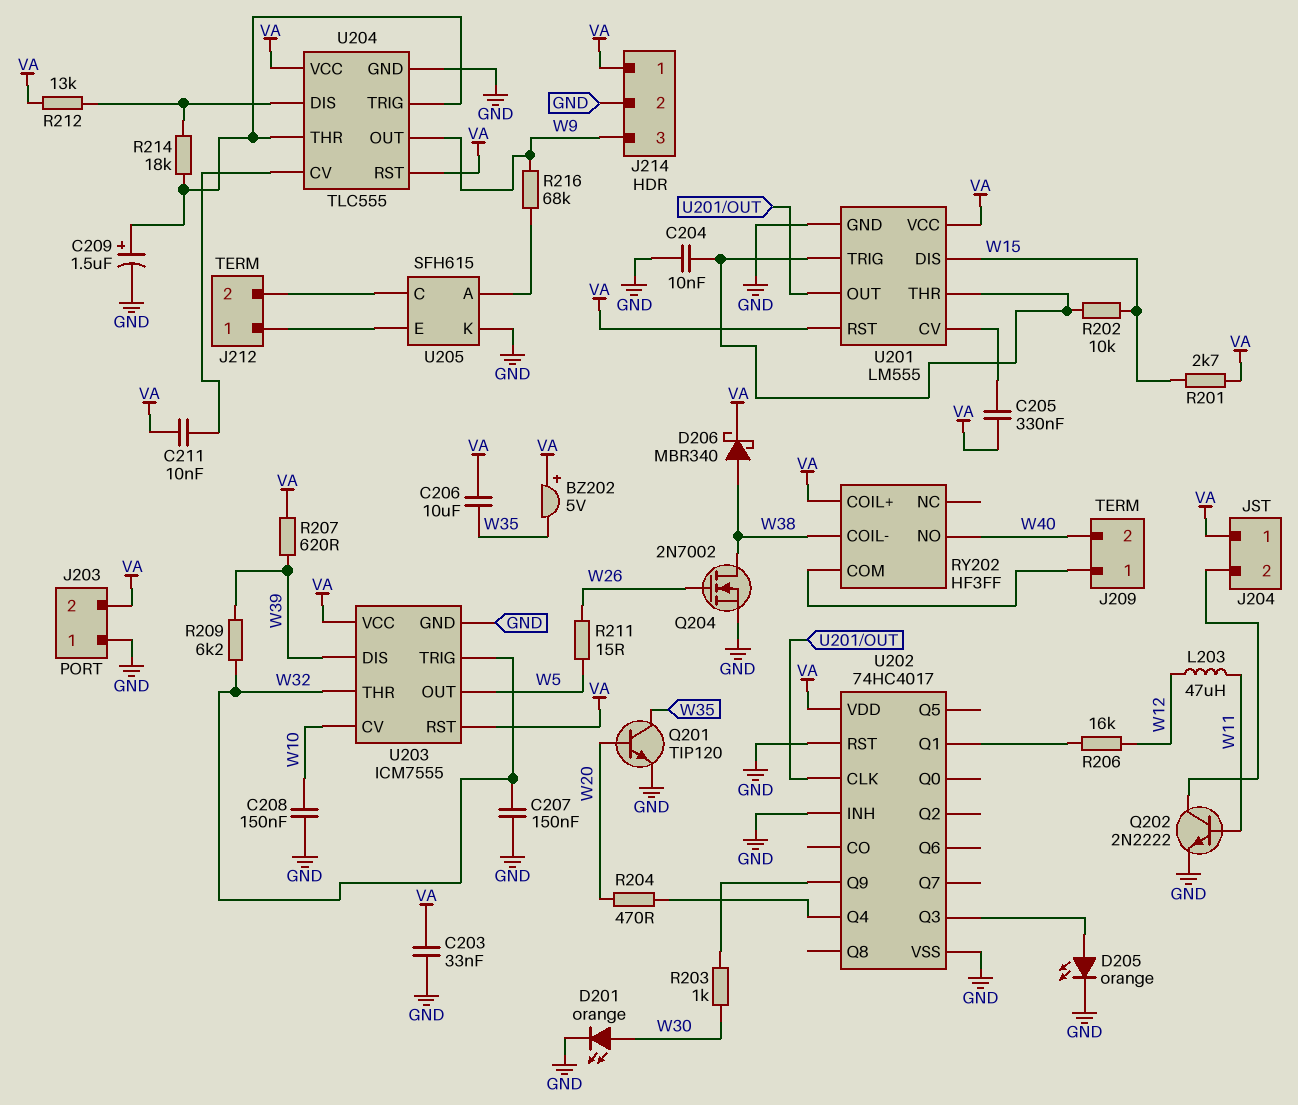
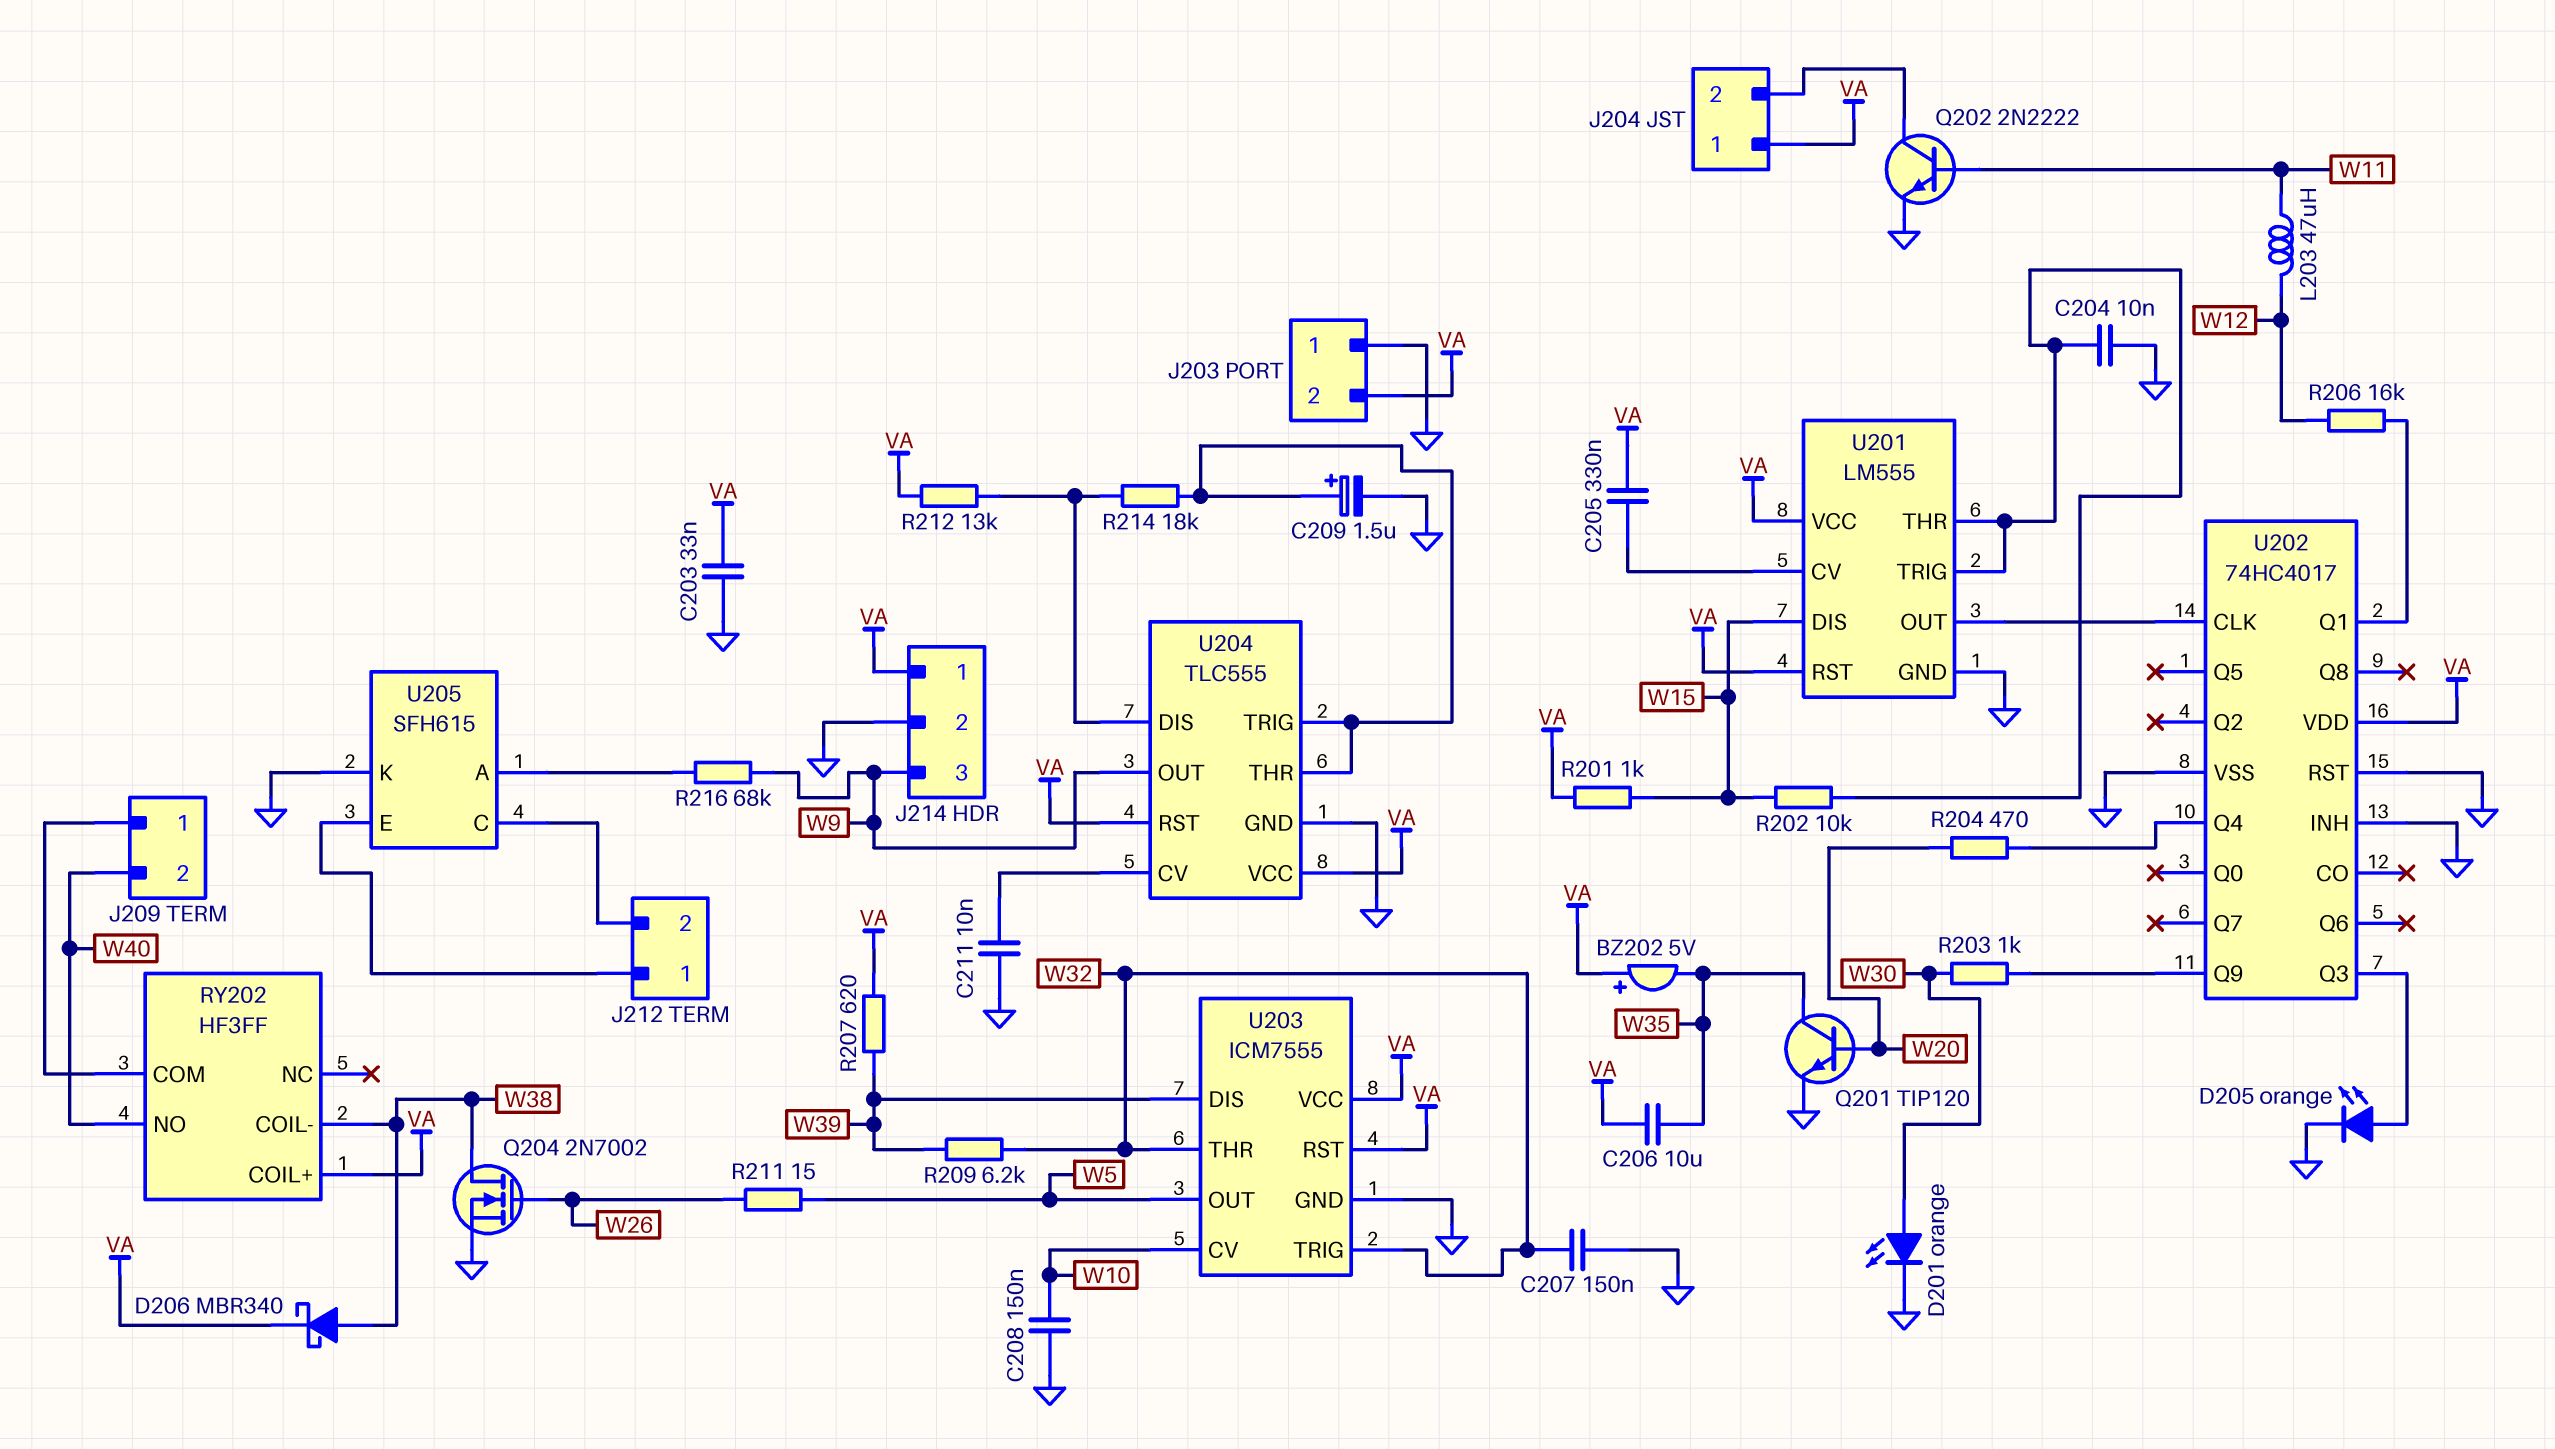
C211: 10nF (U204/CV, VA) -> 10nF (GND, U204/CV)
R201: 2.7k (VA, W15) -> 1k (VA, W15)

